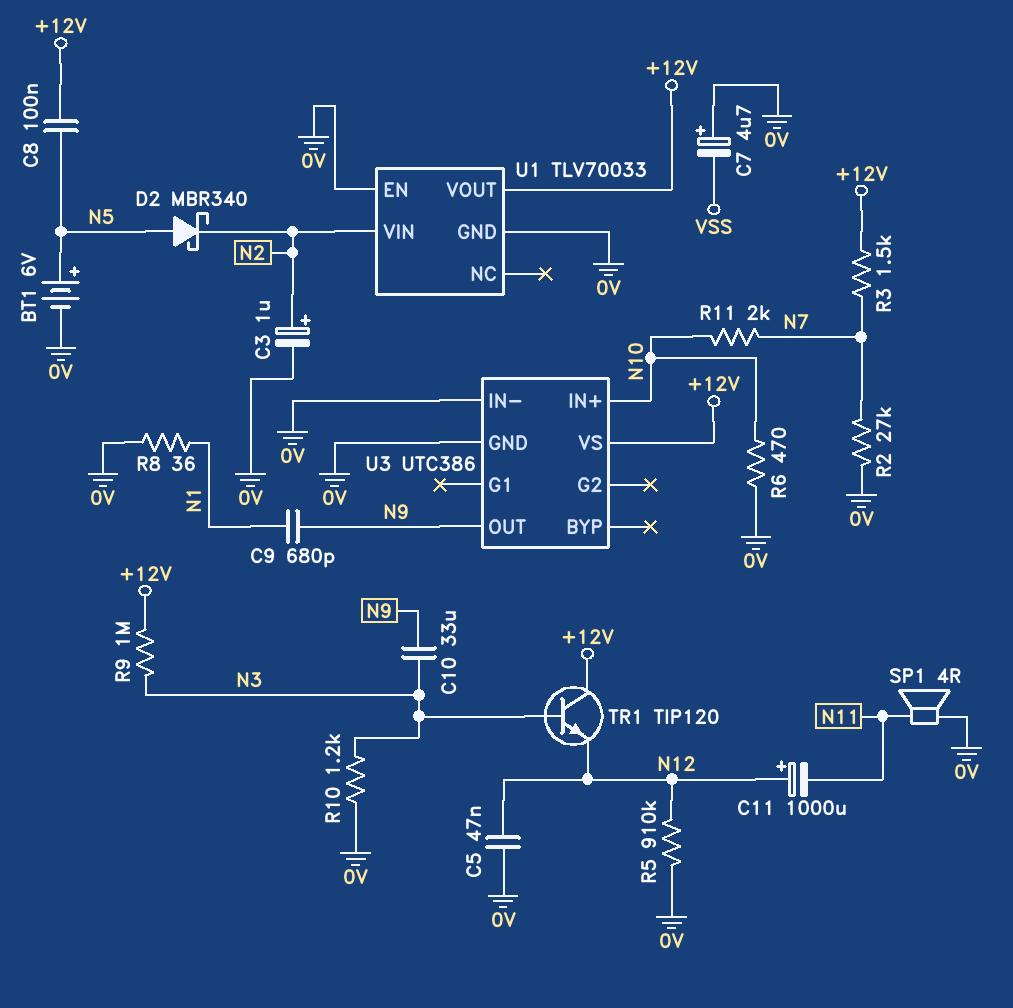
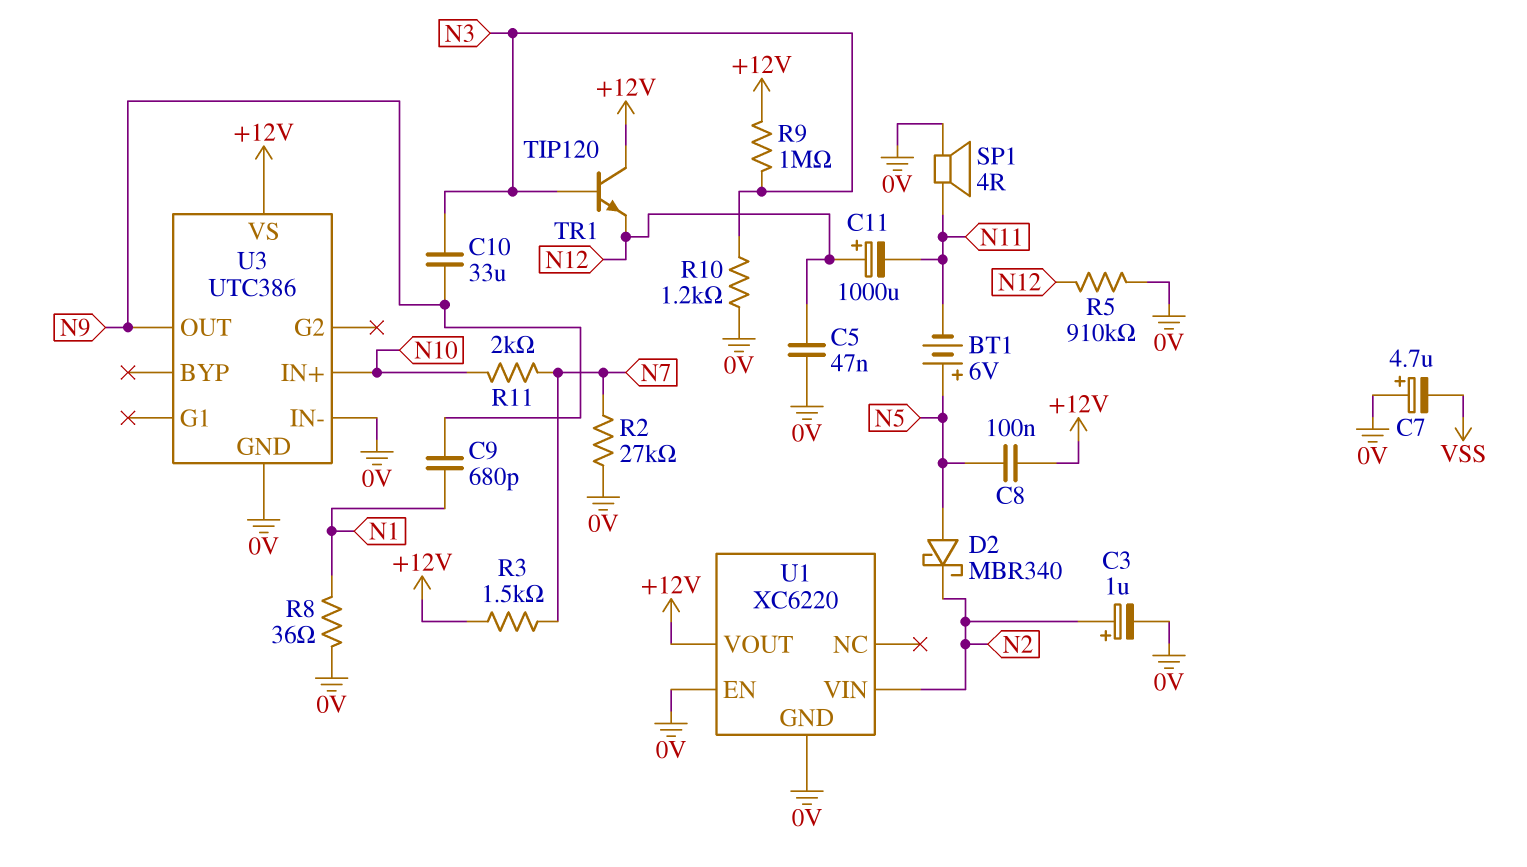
BT1: 6V (plus N5, minus 0V) -> 6V (plus N5, minus N11)
R6: 470 (0V, N10) -> none
U1: TLV70033 -> XC6220

